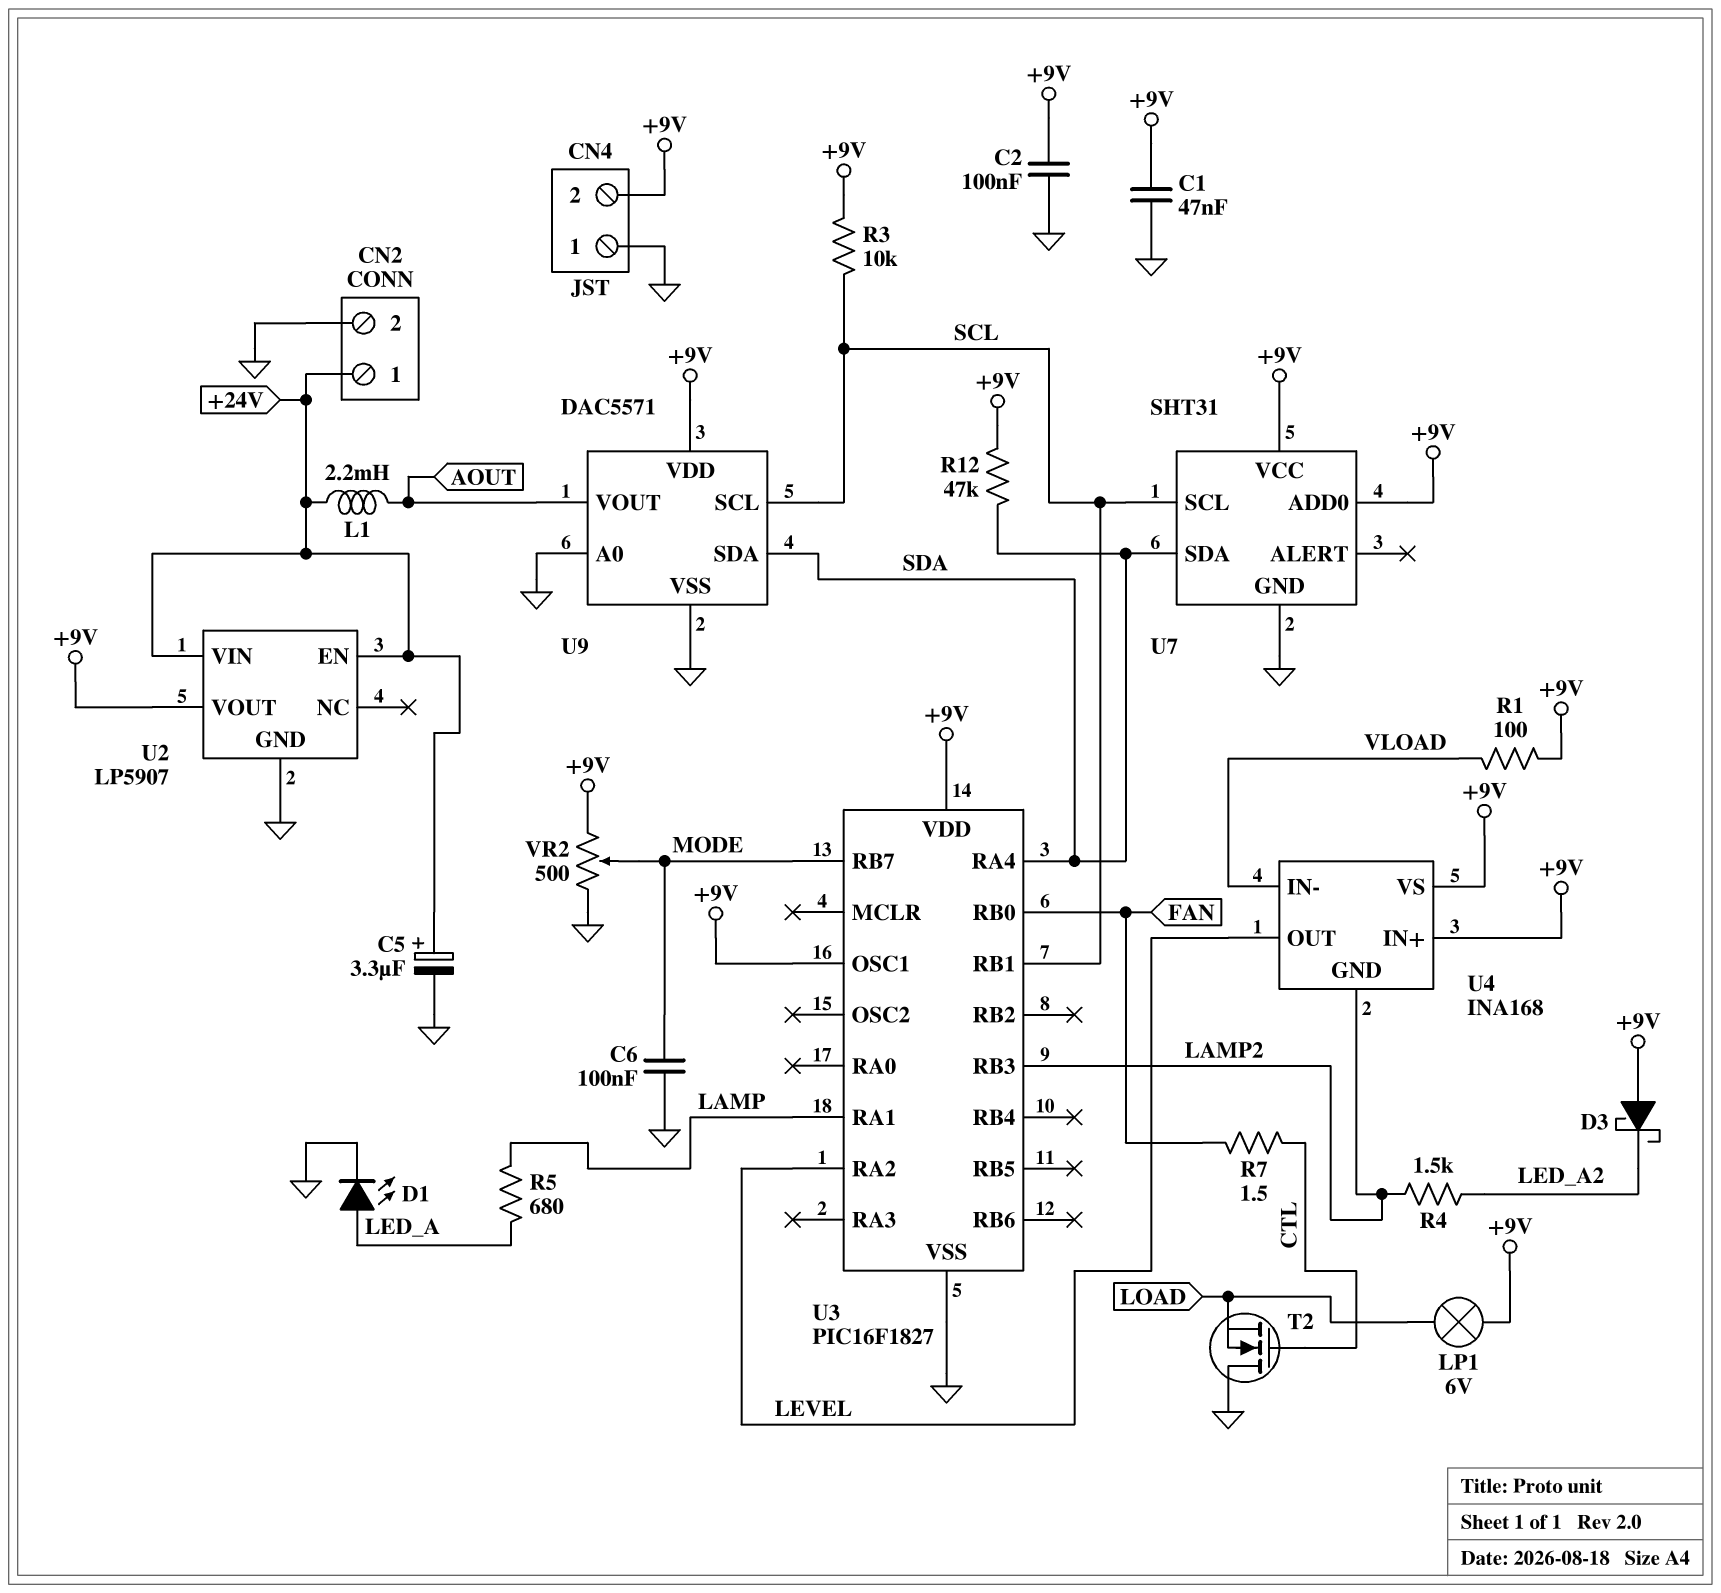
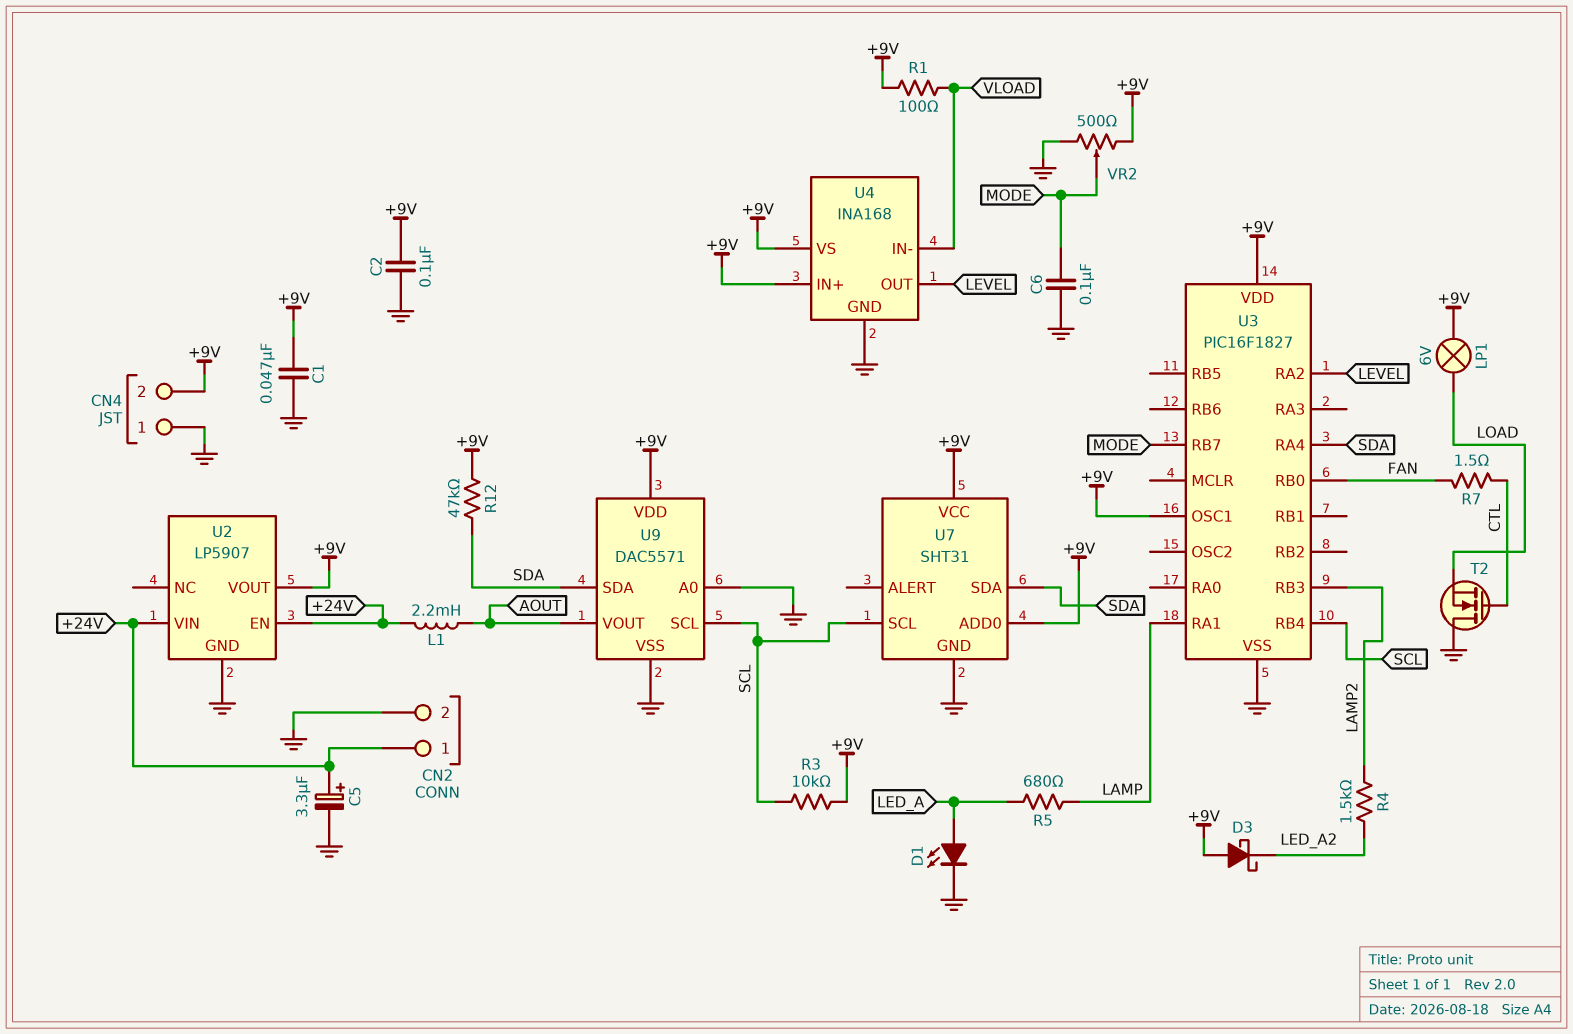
U3 pin RB1: SCL -> none
U3 pin RB4: none -> SCL
U4 pin GND: LAMP2 -> GND

